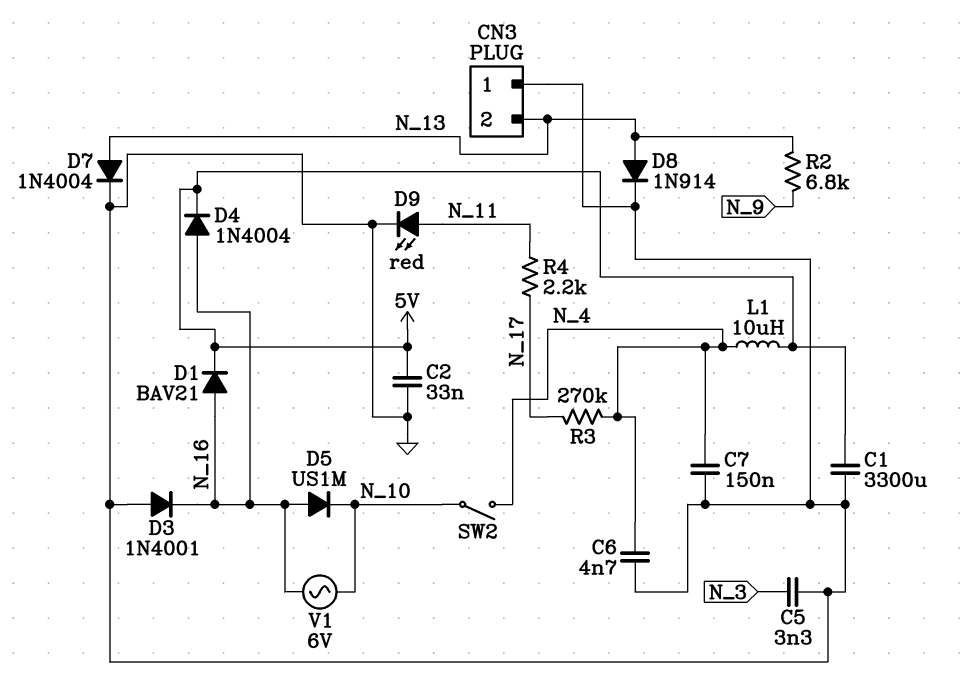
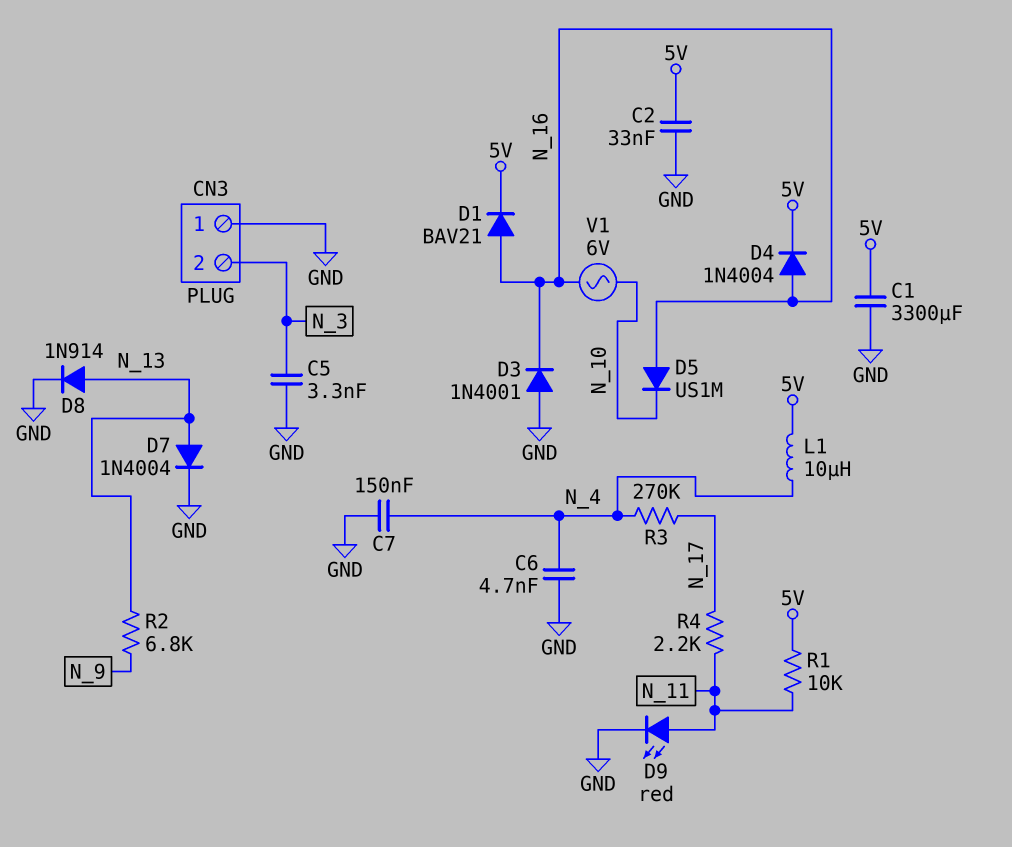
CN3 pin 2: N_13 -> N_3
R1: none -> 10k (5V, N_11)
SW2: switch (N_4, N_10) -> none

